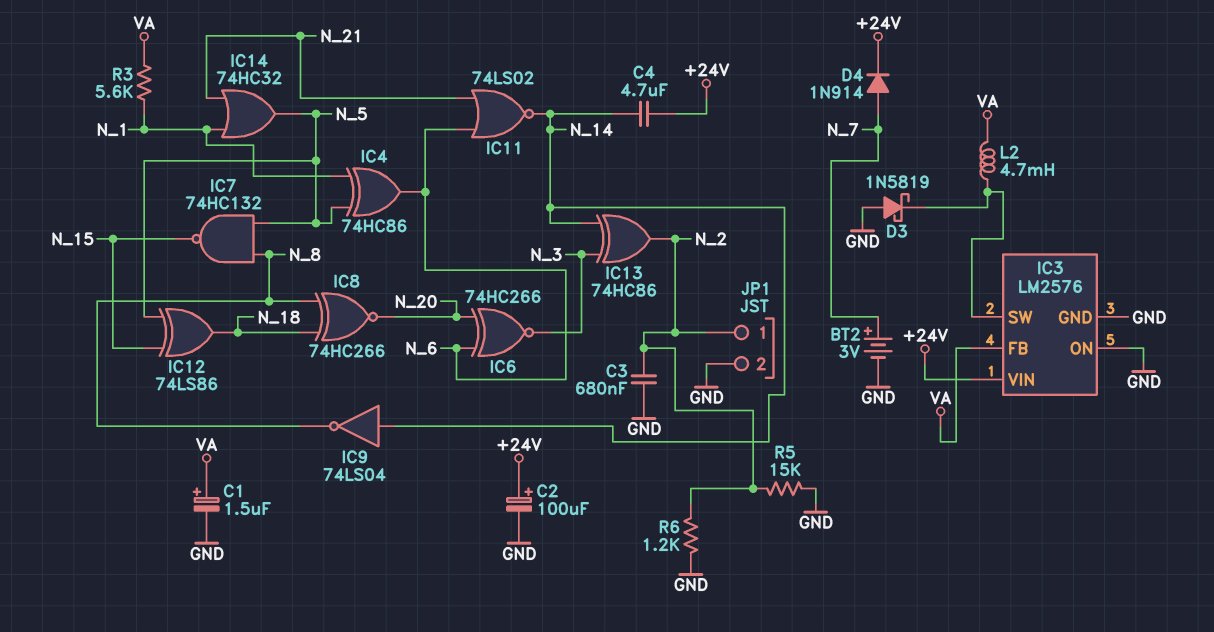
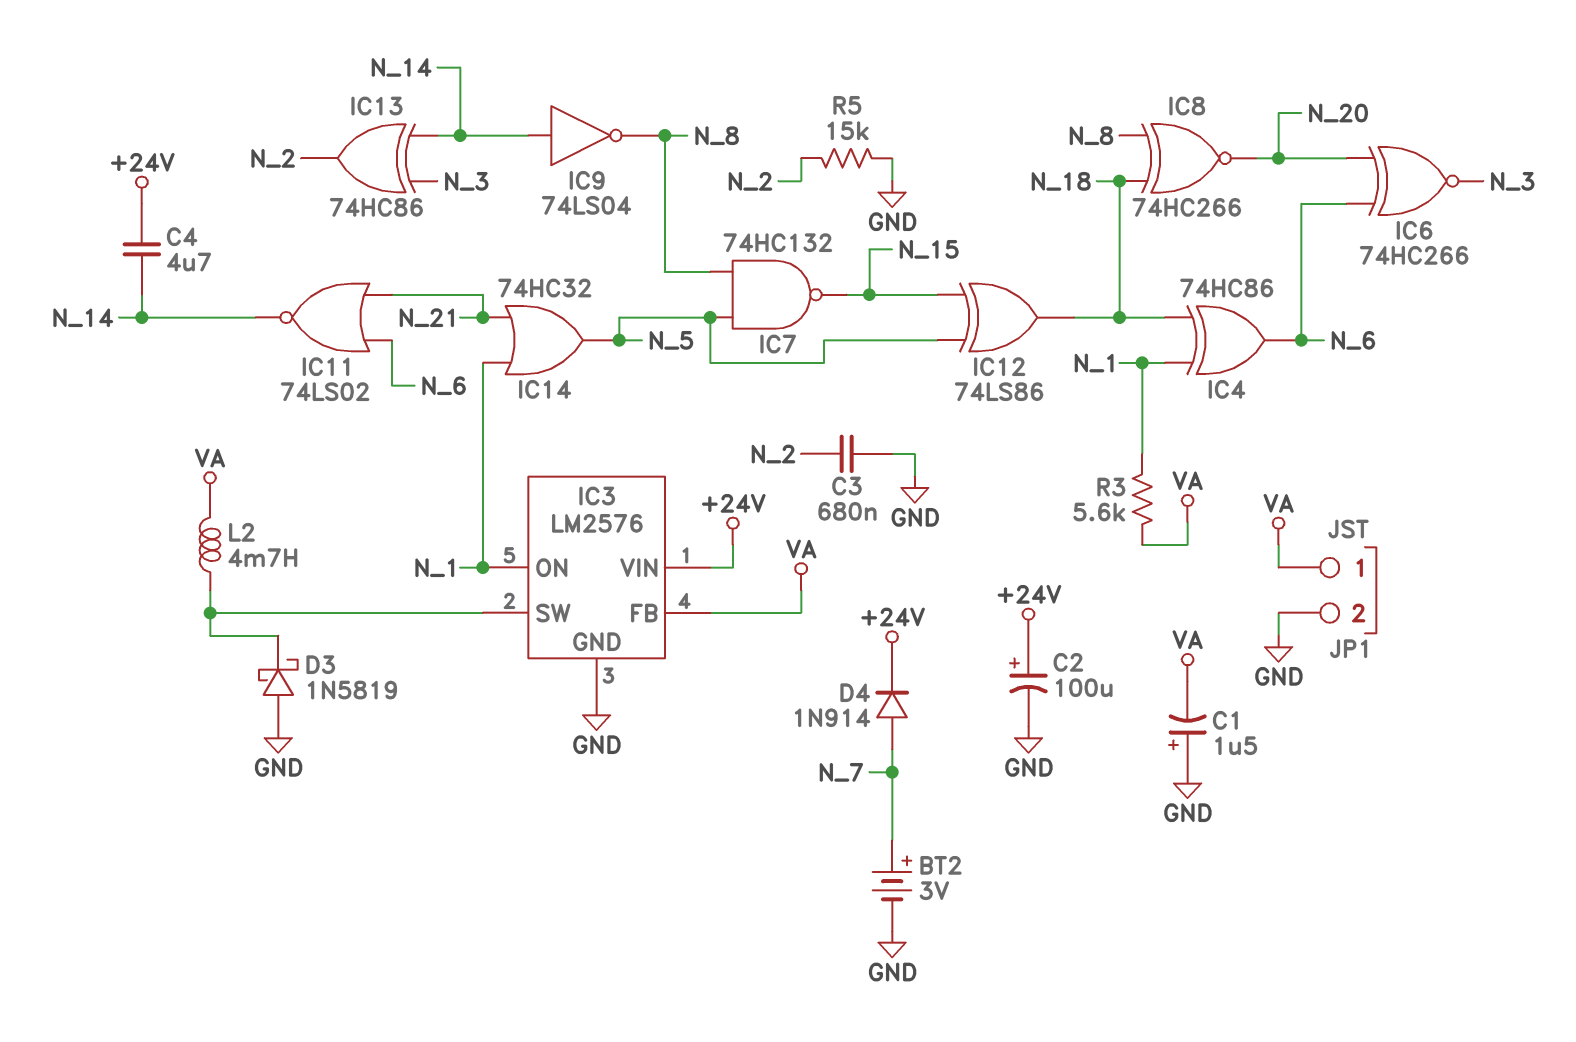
C1: 1.5uF (plus VA, minus GND) -> 1.5uF (plus GND, minus VA)
IC3 pin ON: GND -> N_1
IC4: XOR 74HC86 (in N_1, in N_5, out N_6) -> XOR 74HC86 (in N_1, in N_18, out N_6)
JP1 pin 1: N_2 -> VA
R6: 1.2k (GND, N_2) -> none

